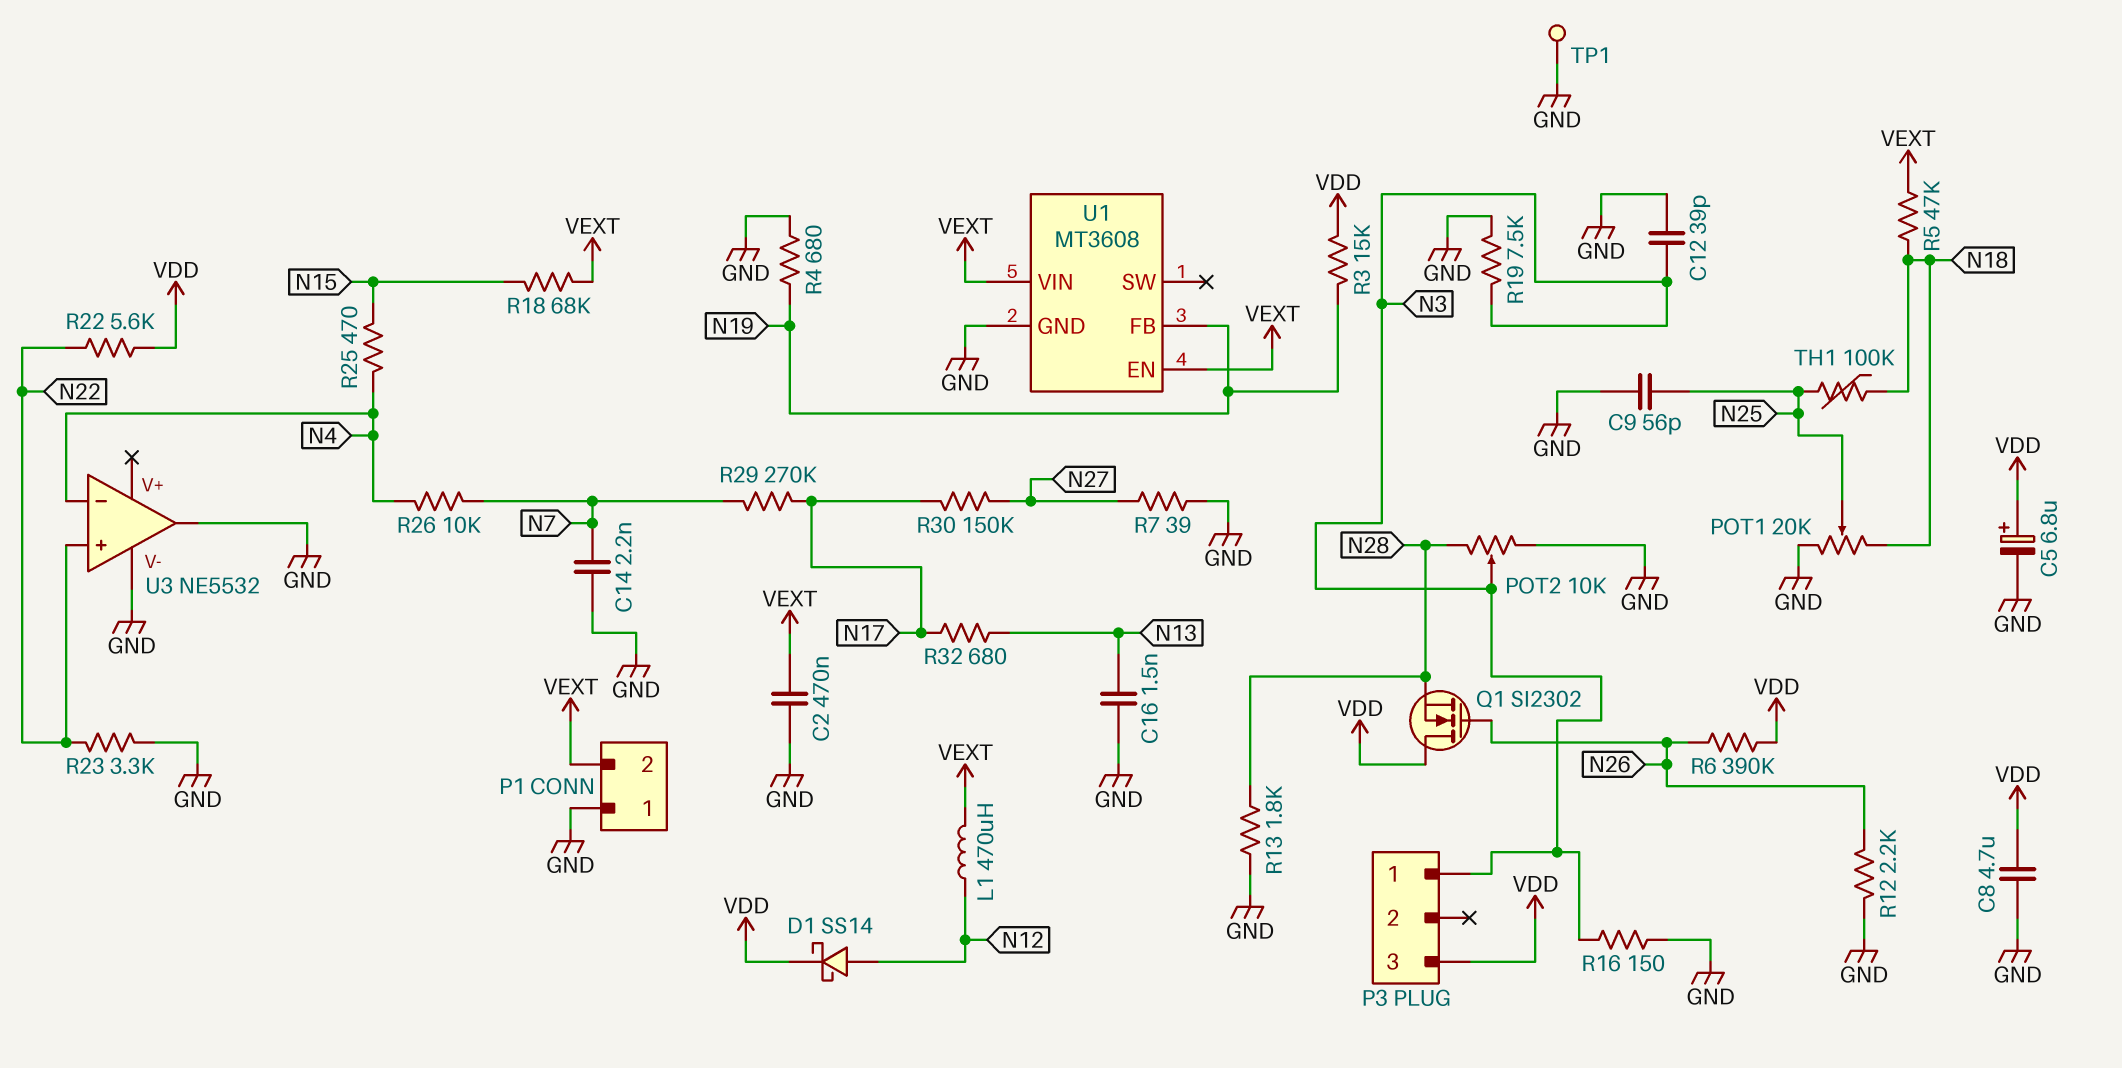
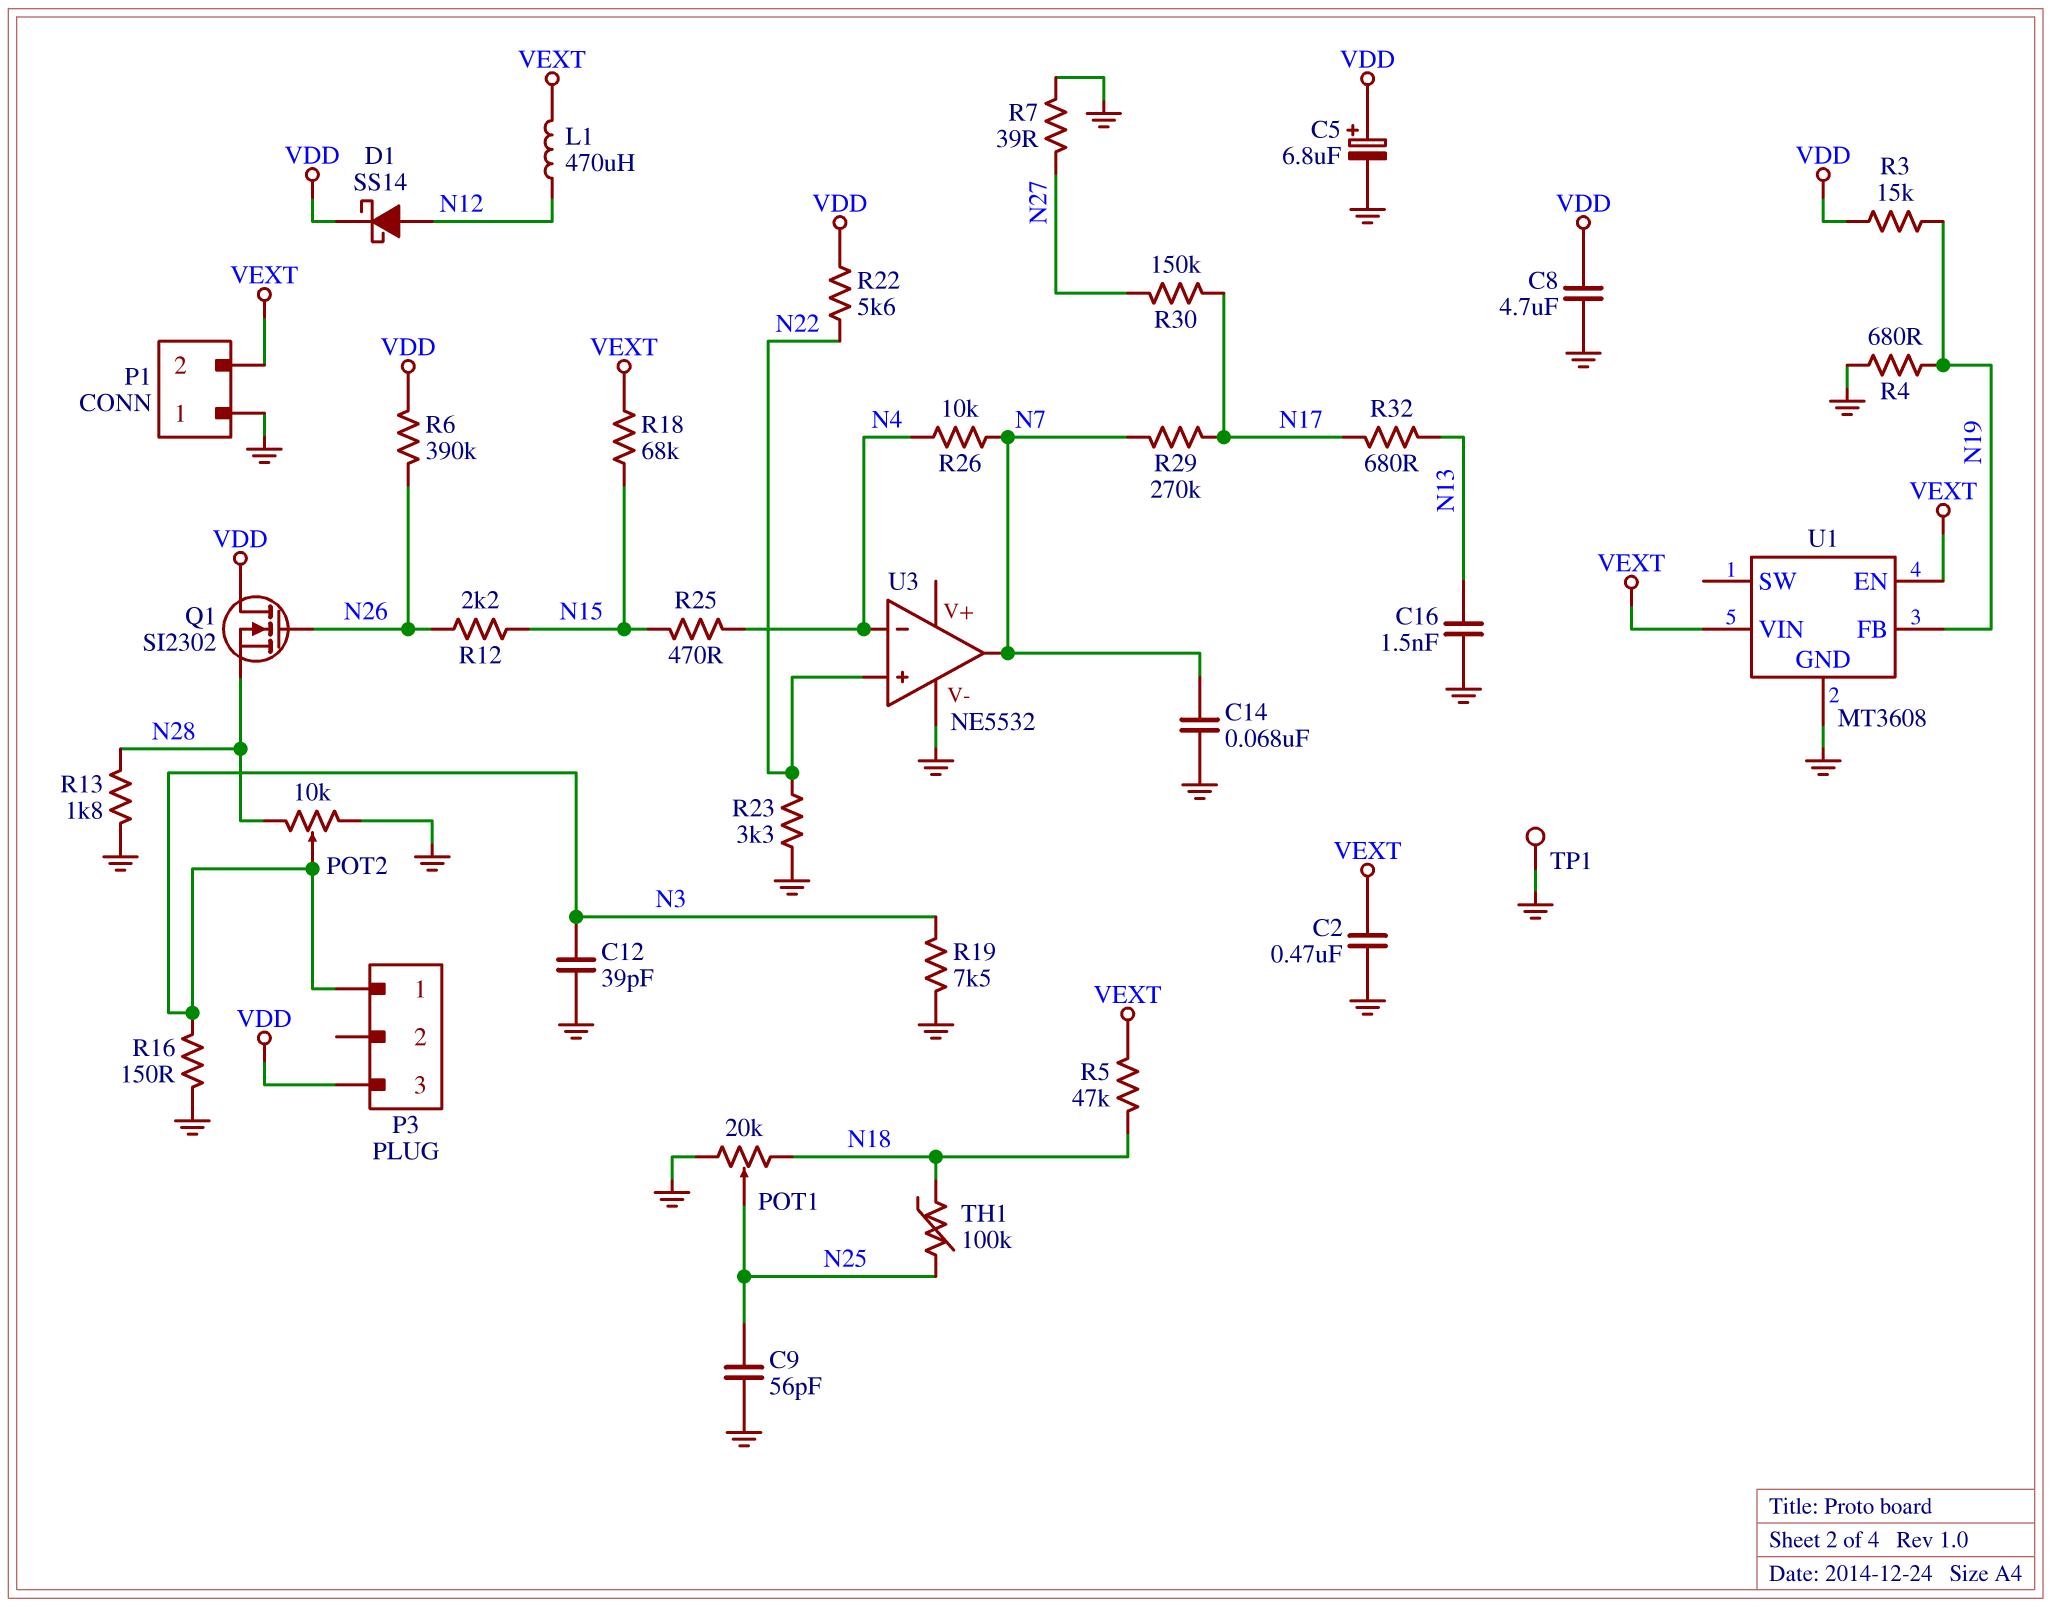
C14: 2.2nF (GND, N7) -> 68nF (GND, N7)
R12: 2.2k (GND, N26) -> 2.2k (N15, N26)
U3 pin out: GND -> N7

